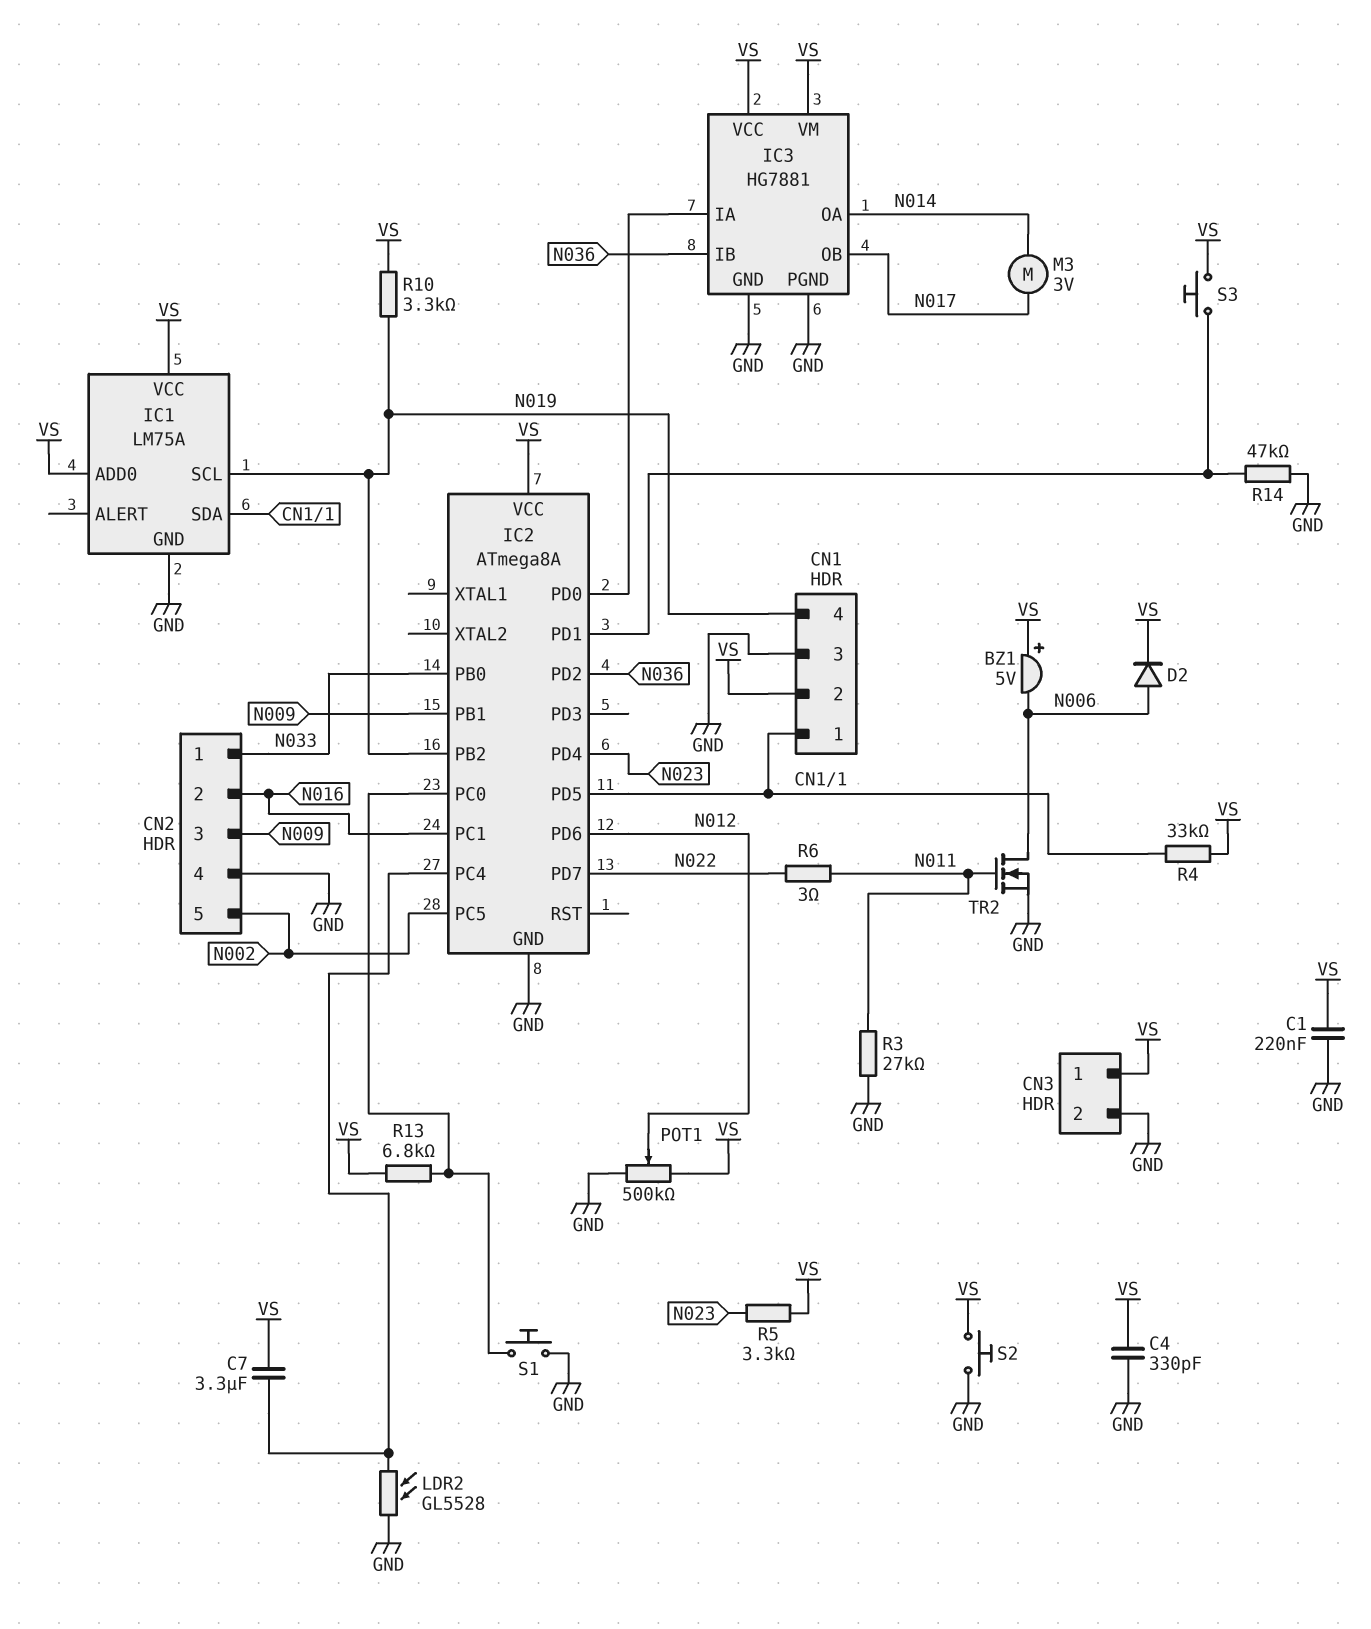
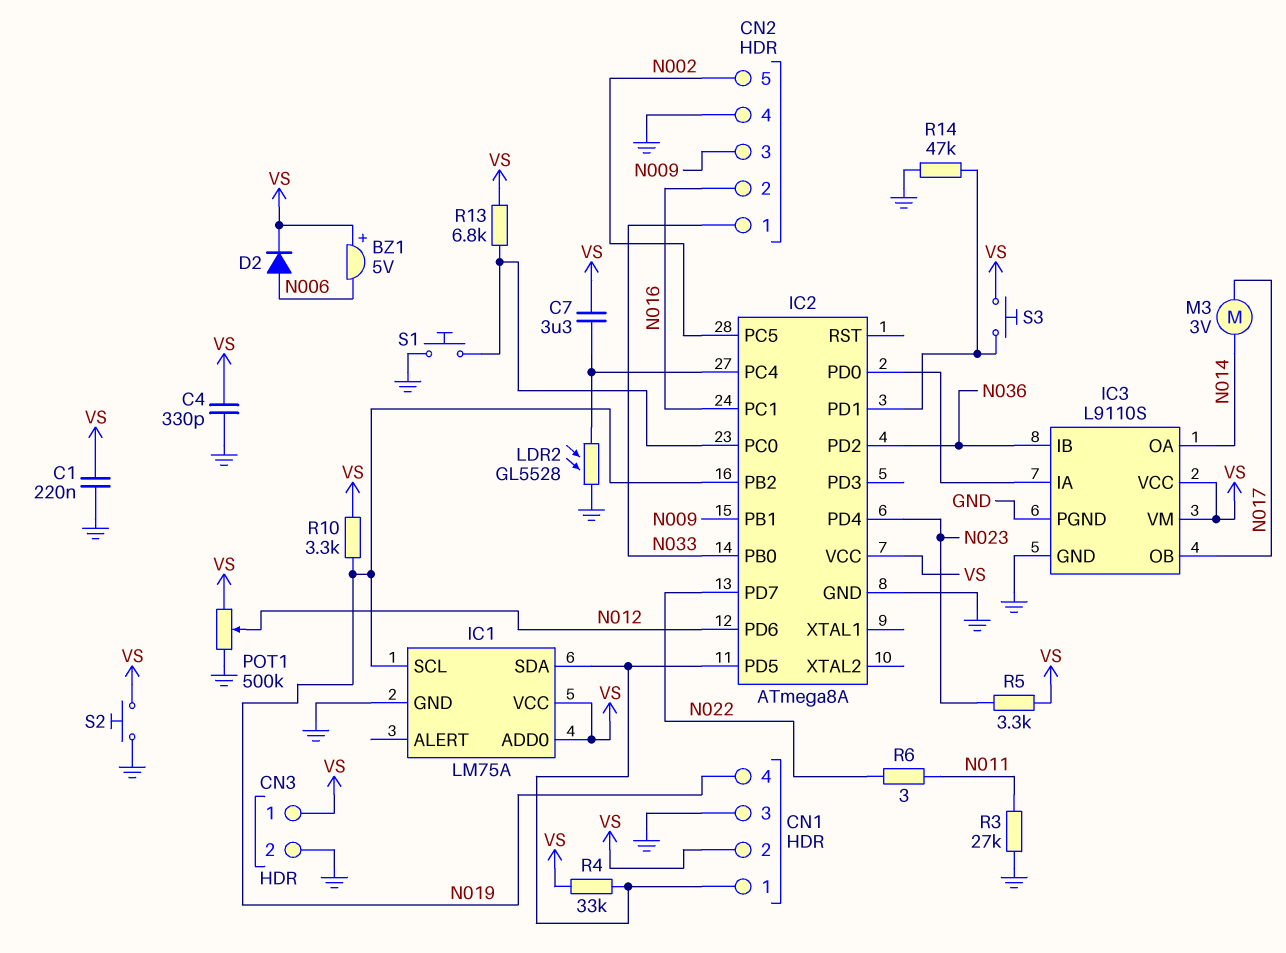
IC3: HG7881 -> L9110S
TR2: NMOS (G N011, D N006, S GND) -> none

